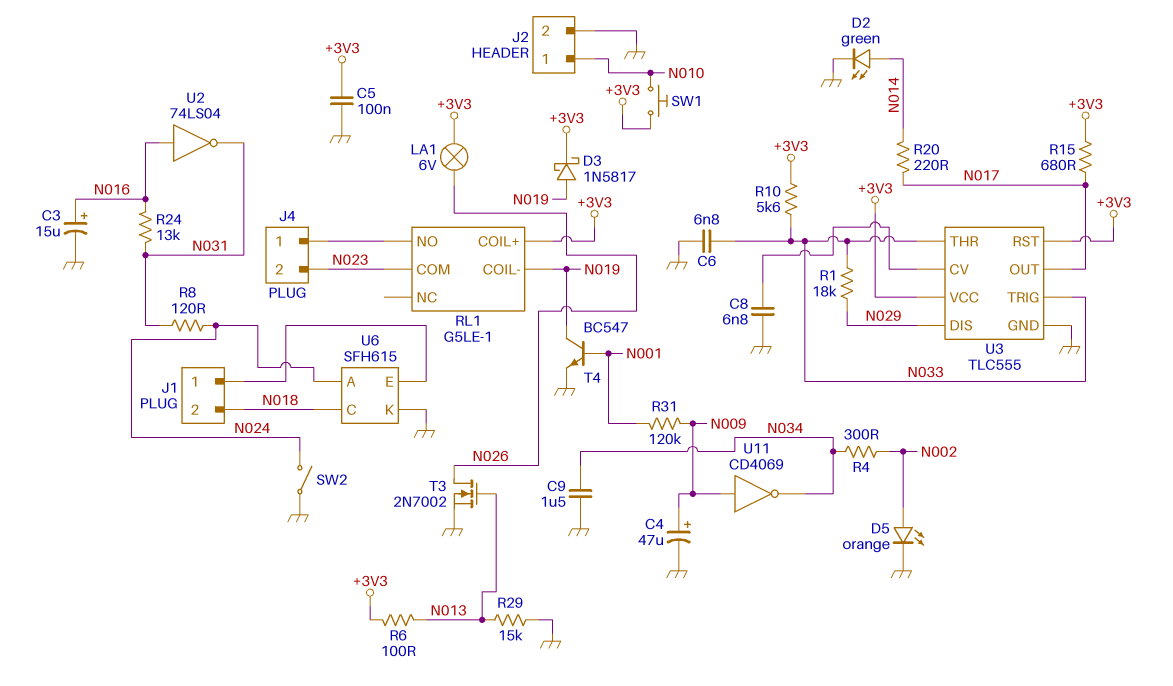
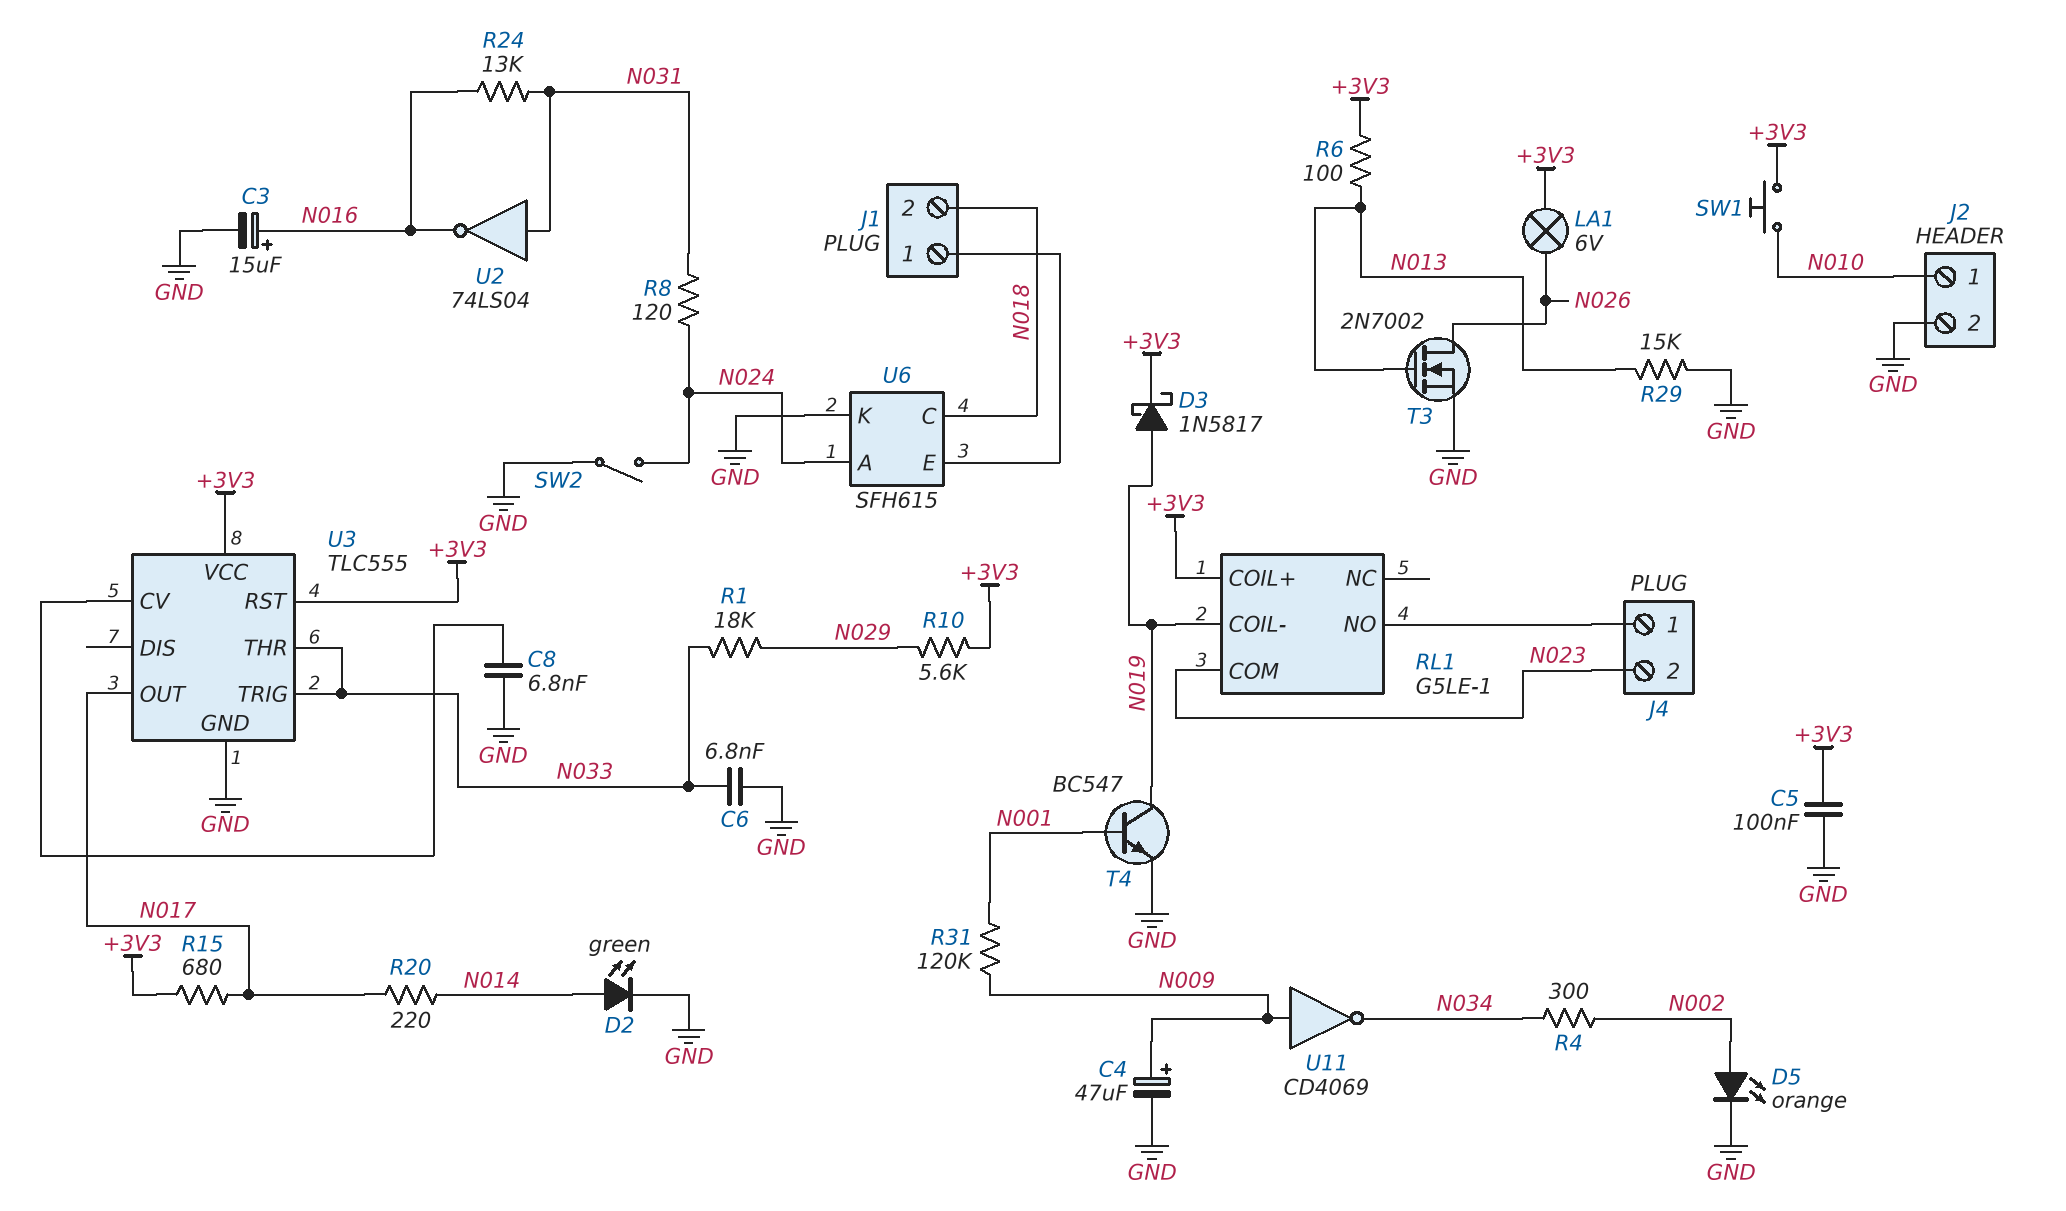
C9: 1.5uF (GND, N034) -> none
R10: 5.6k (+3V3, N033) -> 5.6k (+3V3, N029)
U2: NOT 74LS04 (in N016, out N031) -> NOT 74LS04 (in N031, out N016)
U3 pin DIS: N029 -> none

